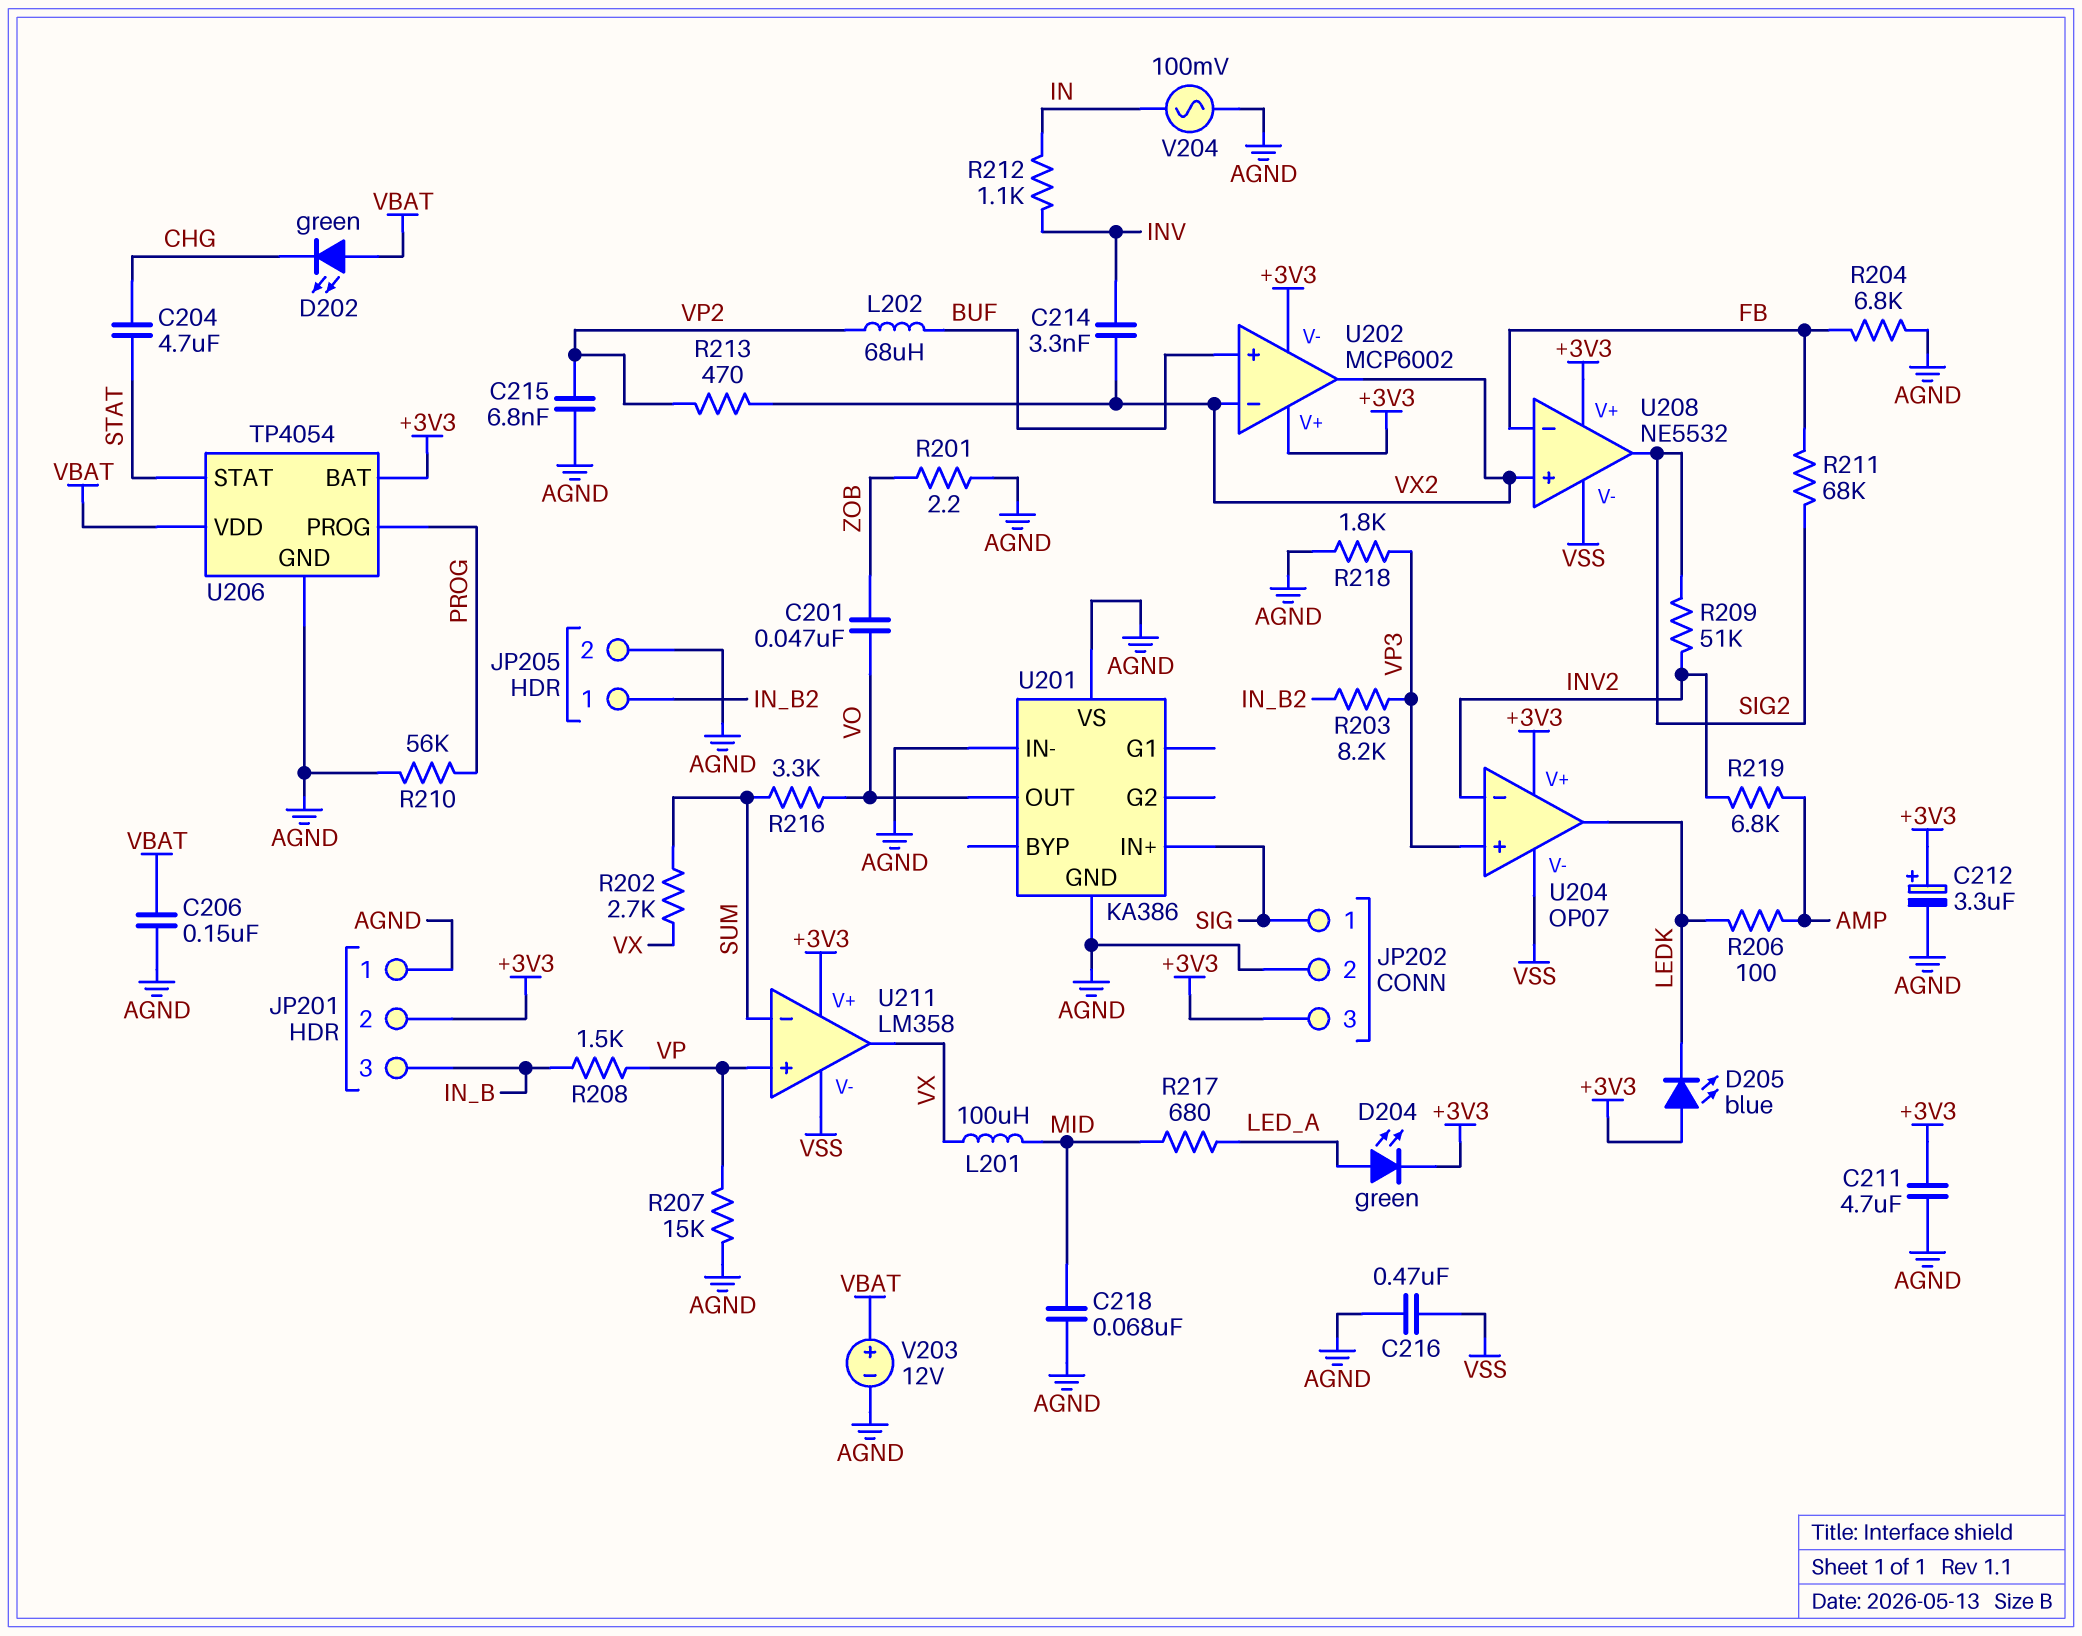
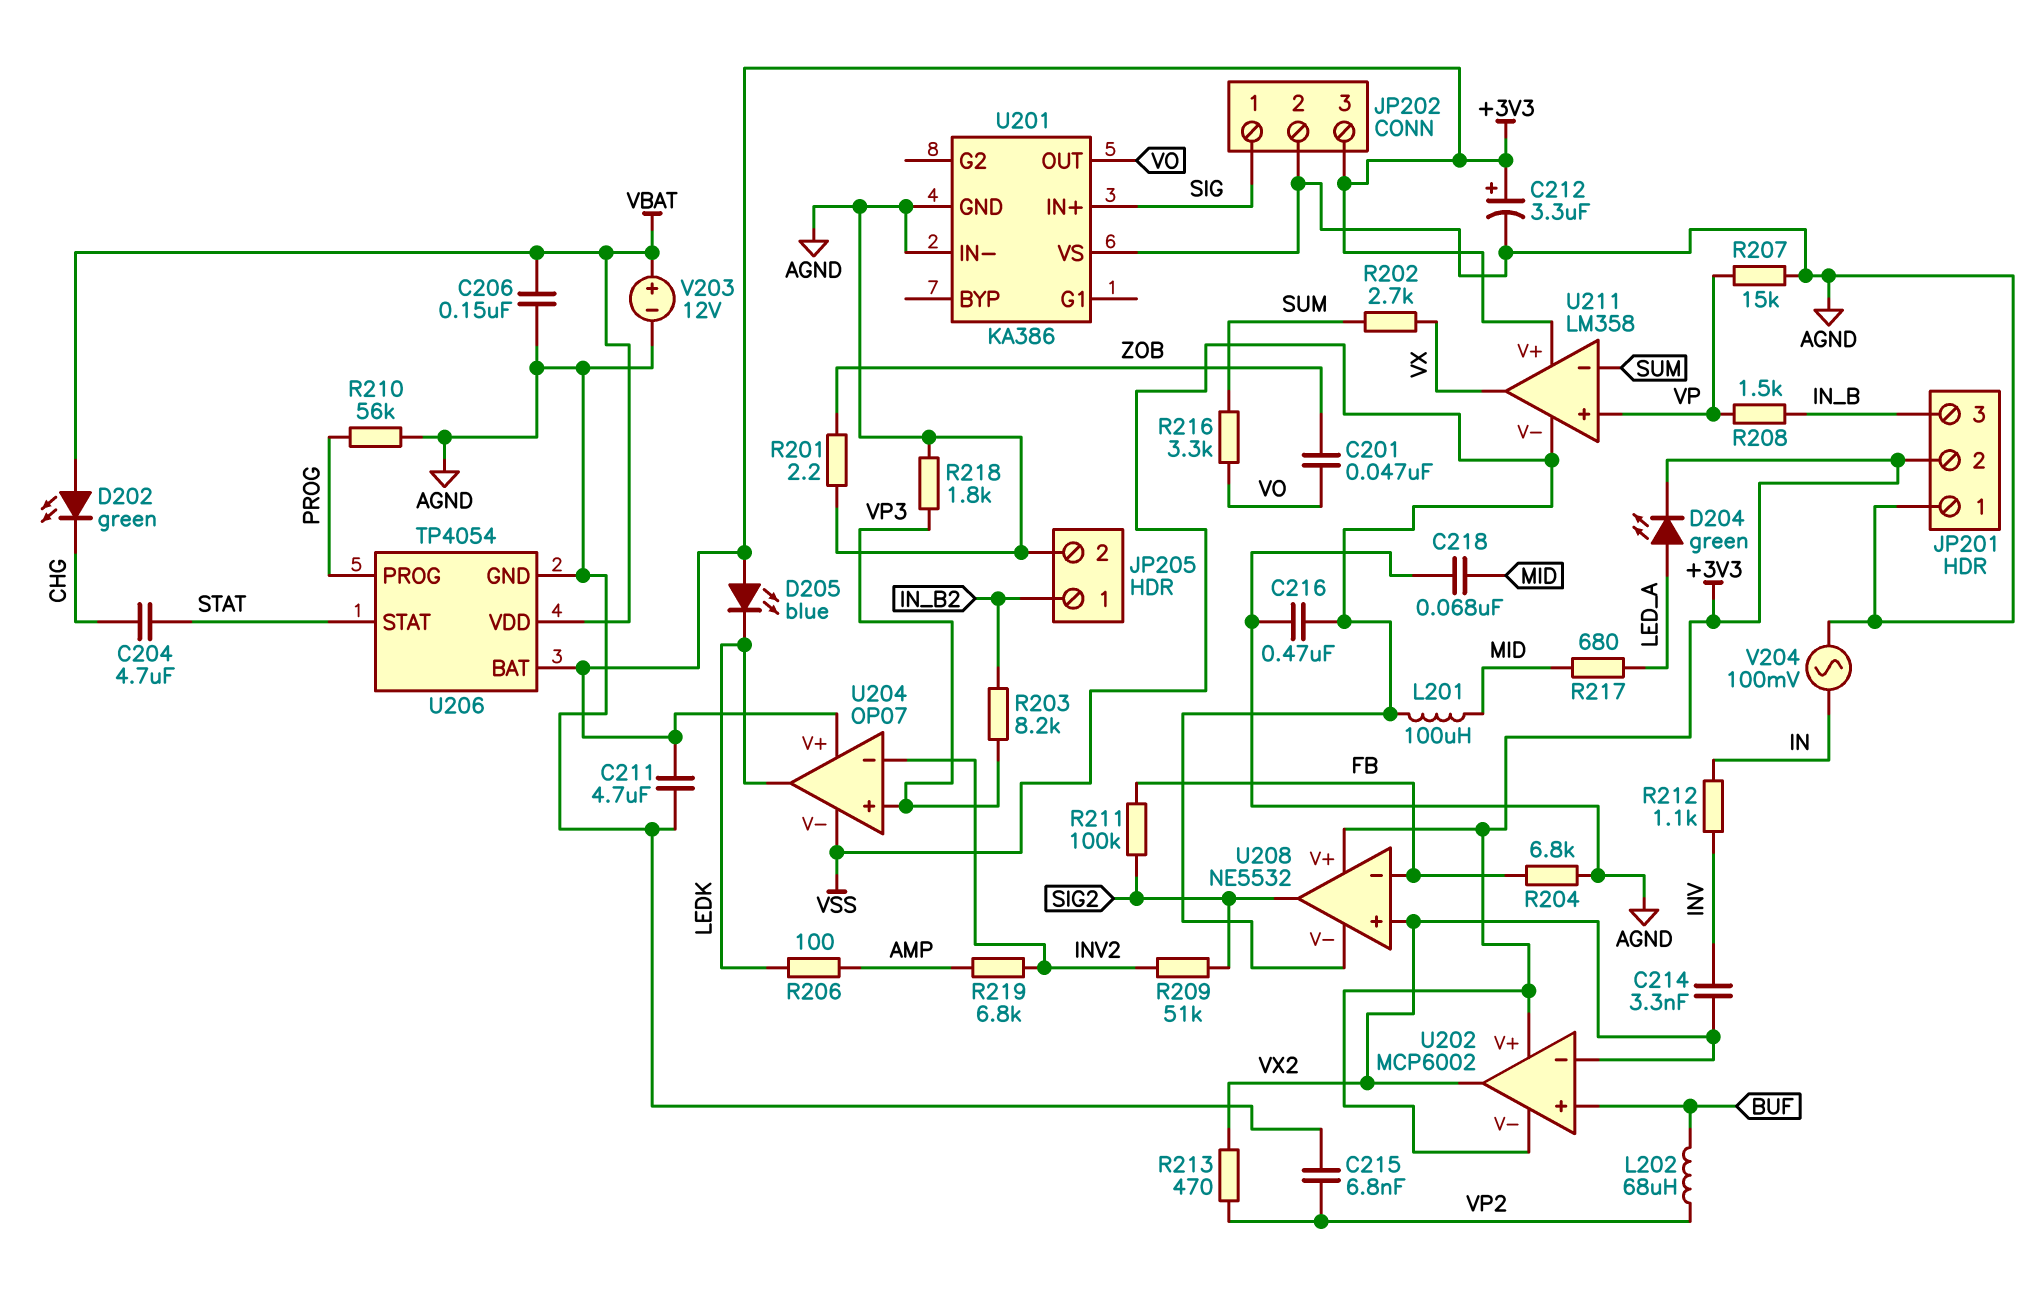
L201: 100uH (MID, VX) -> 100uH (MID, VSS)
R211: 68k (FB, SIG2) -> 100k (FB, SIG2)

